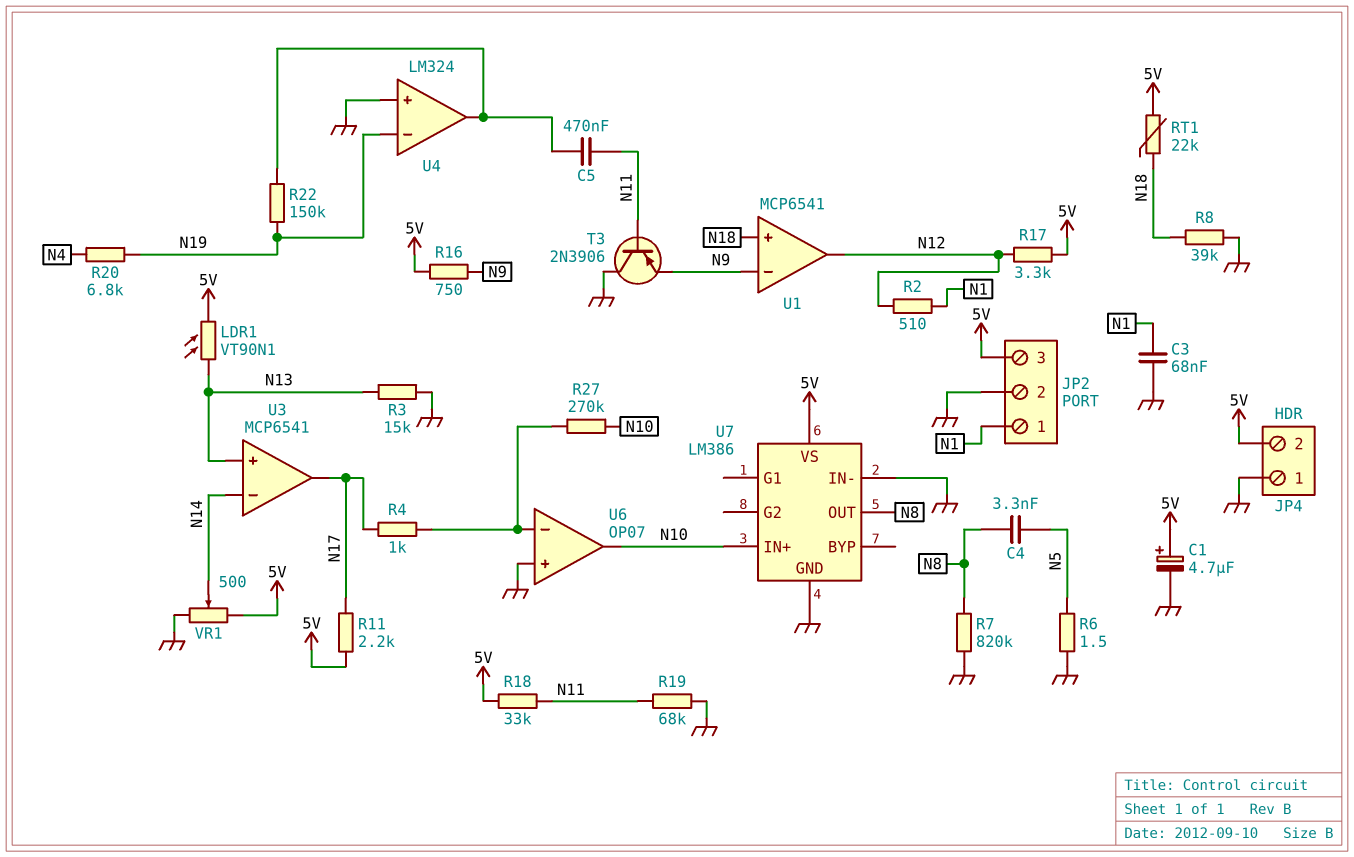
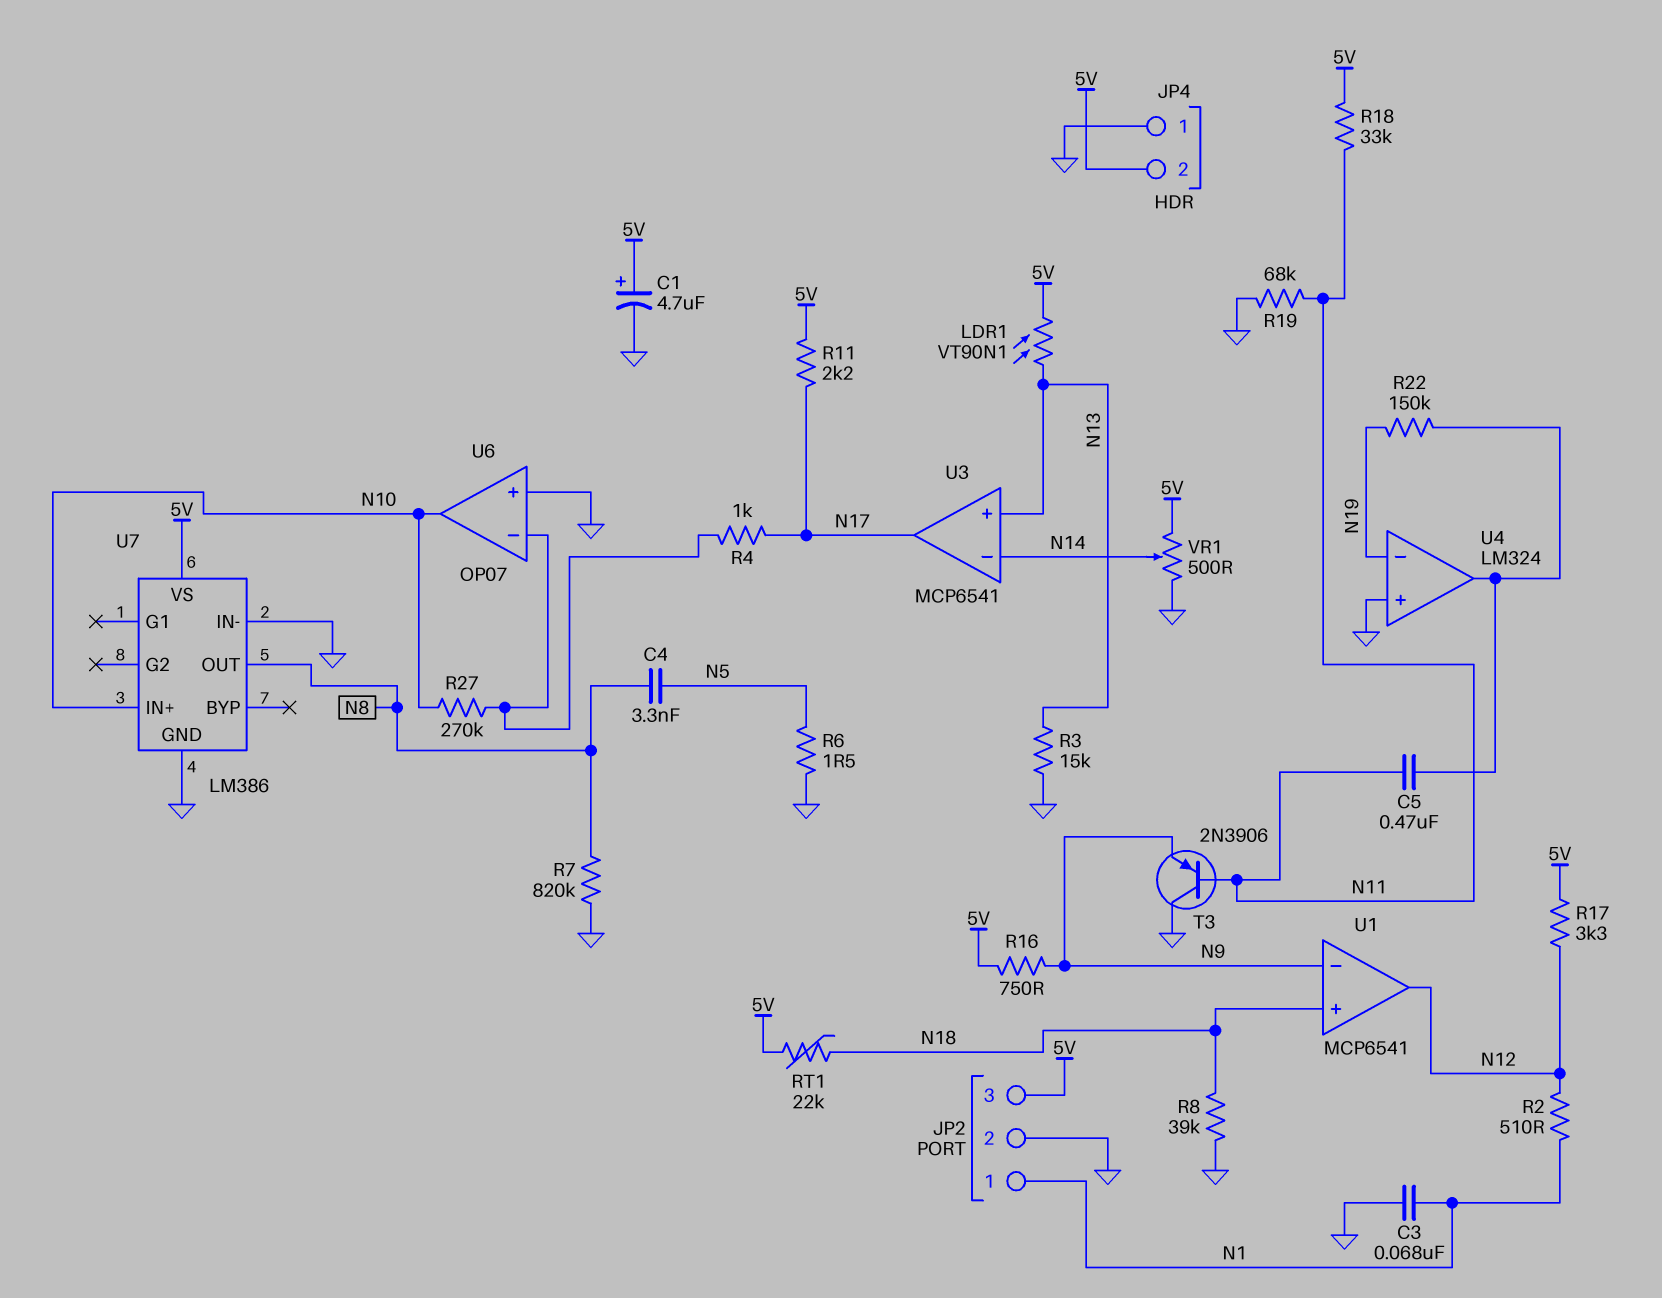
R20: 6.8k (N4, N19) -> none

